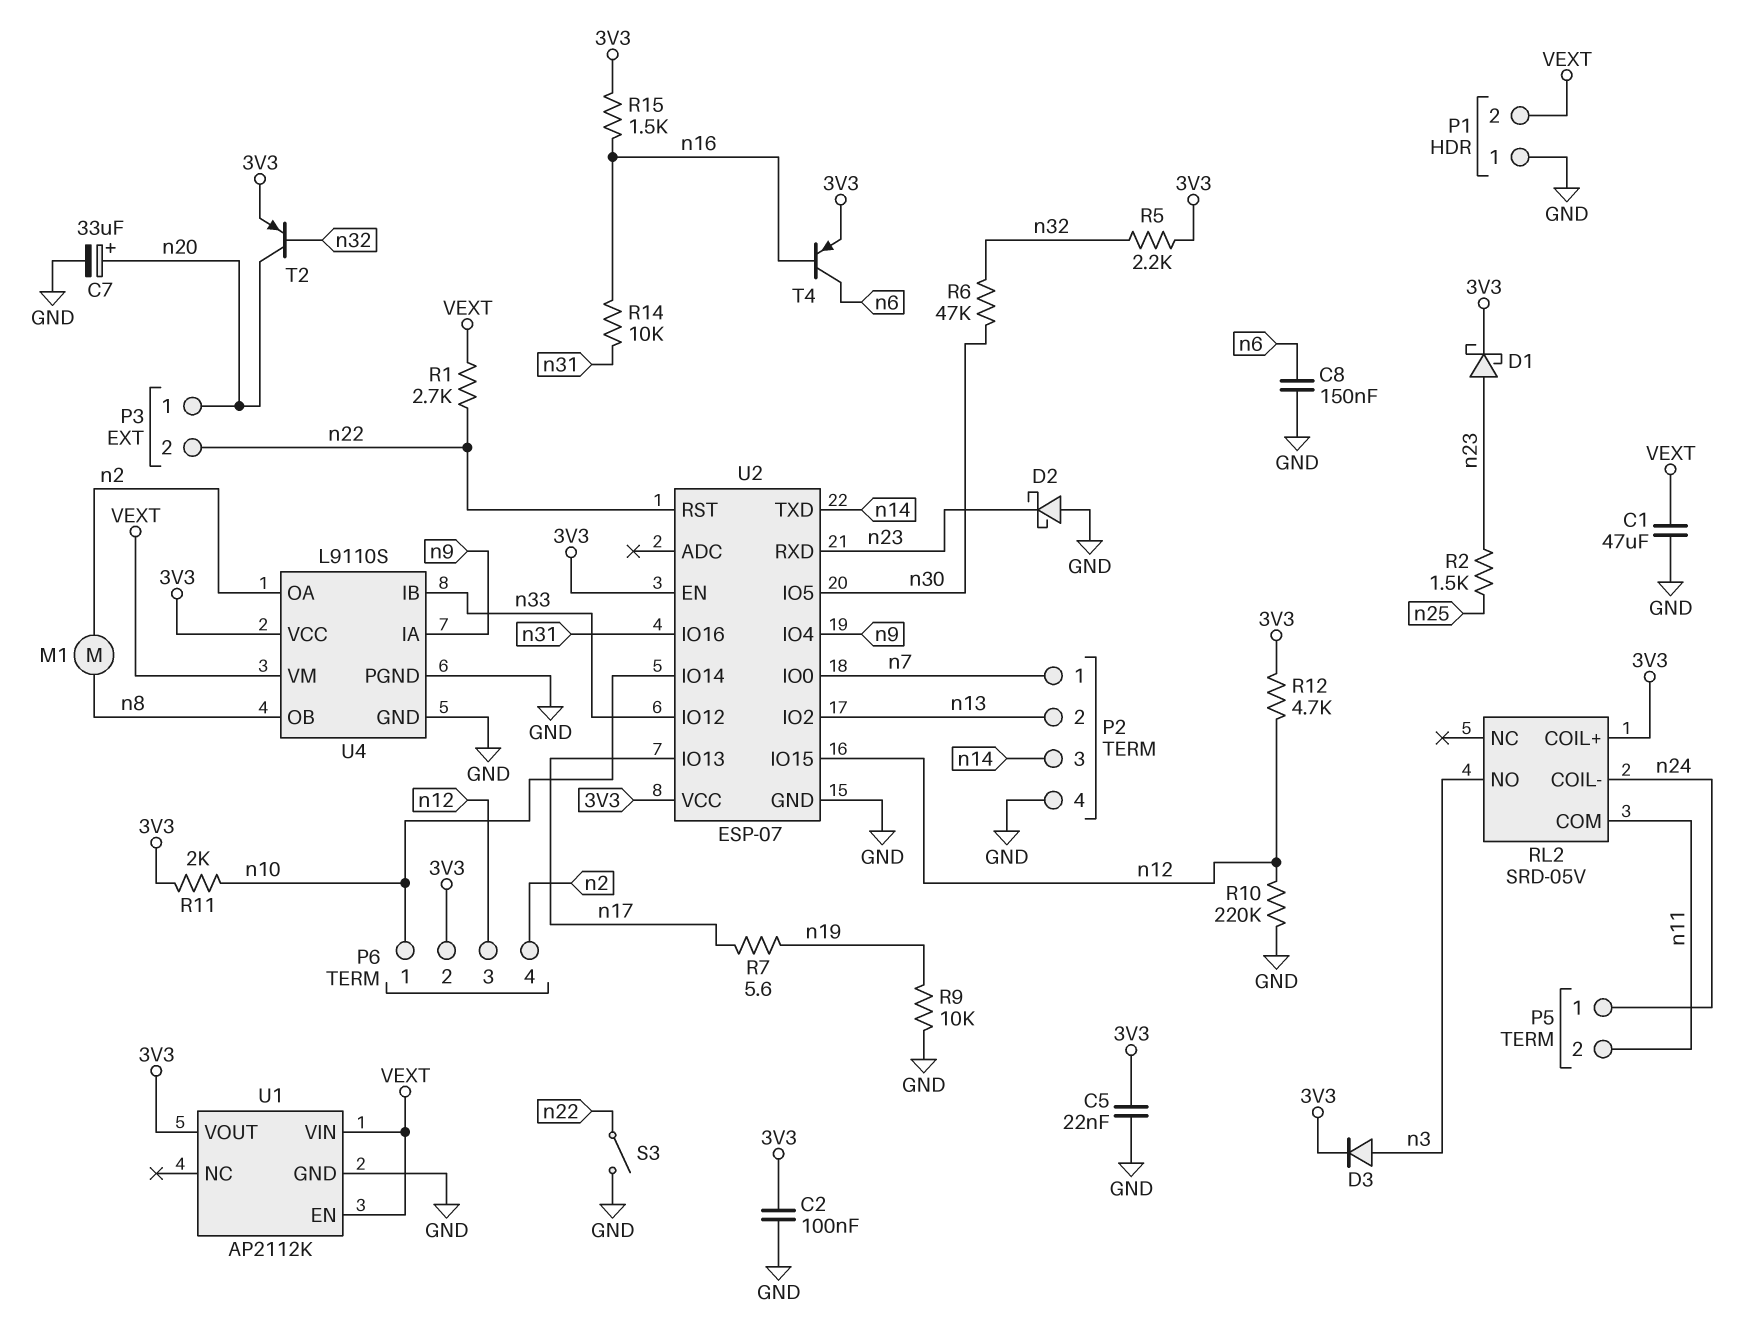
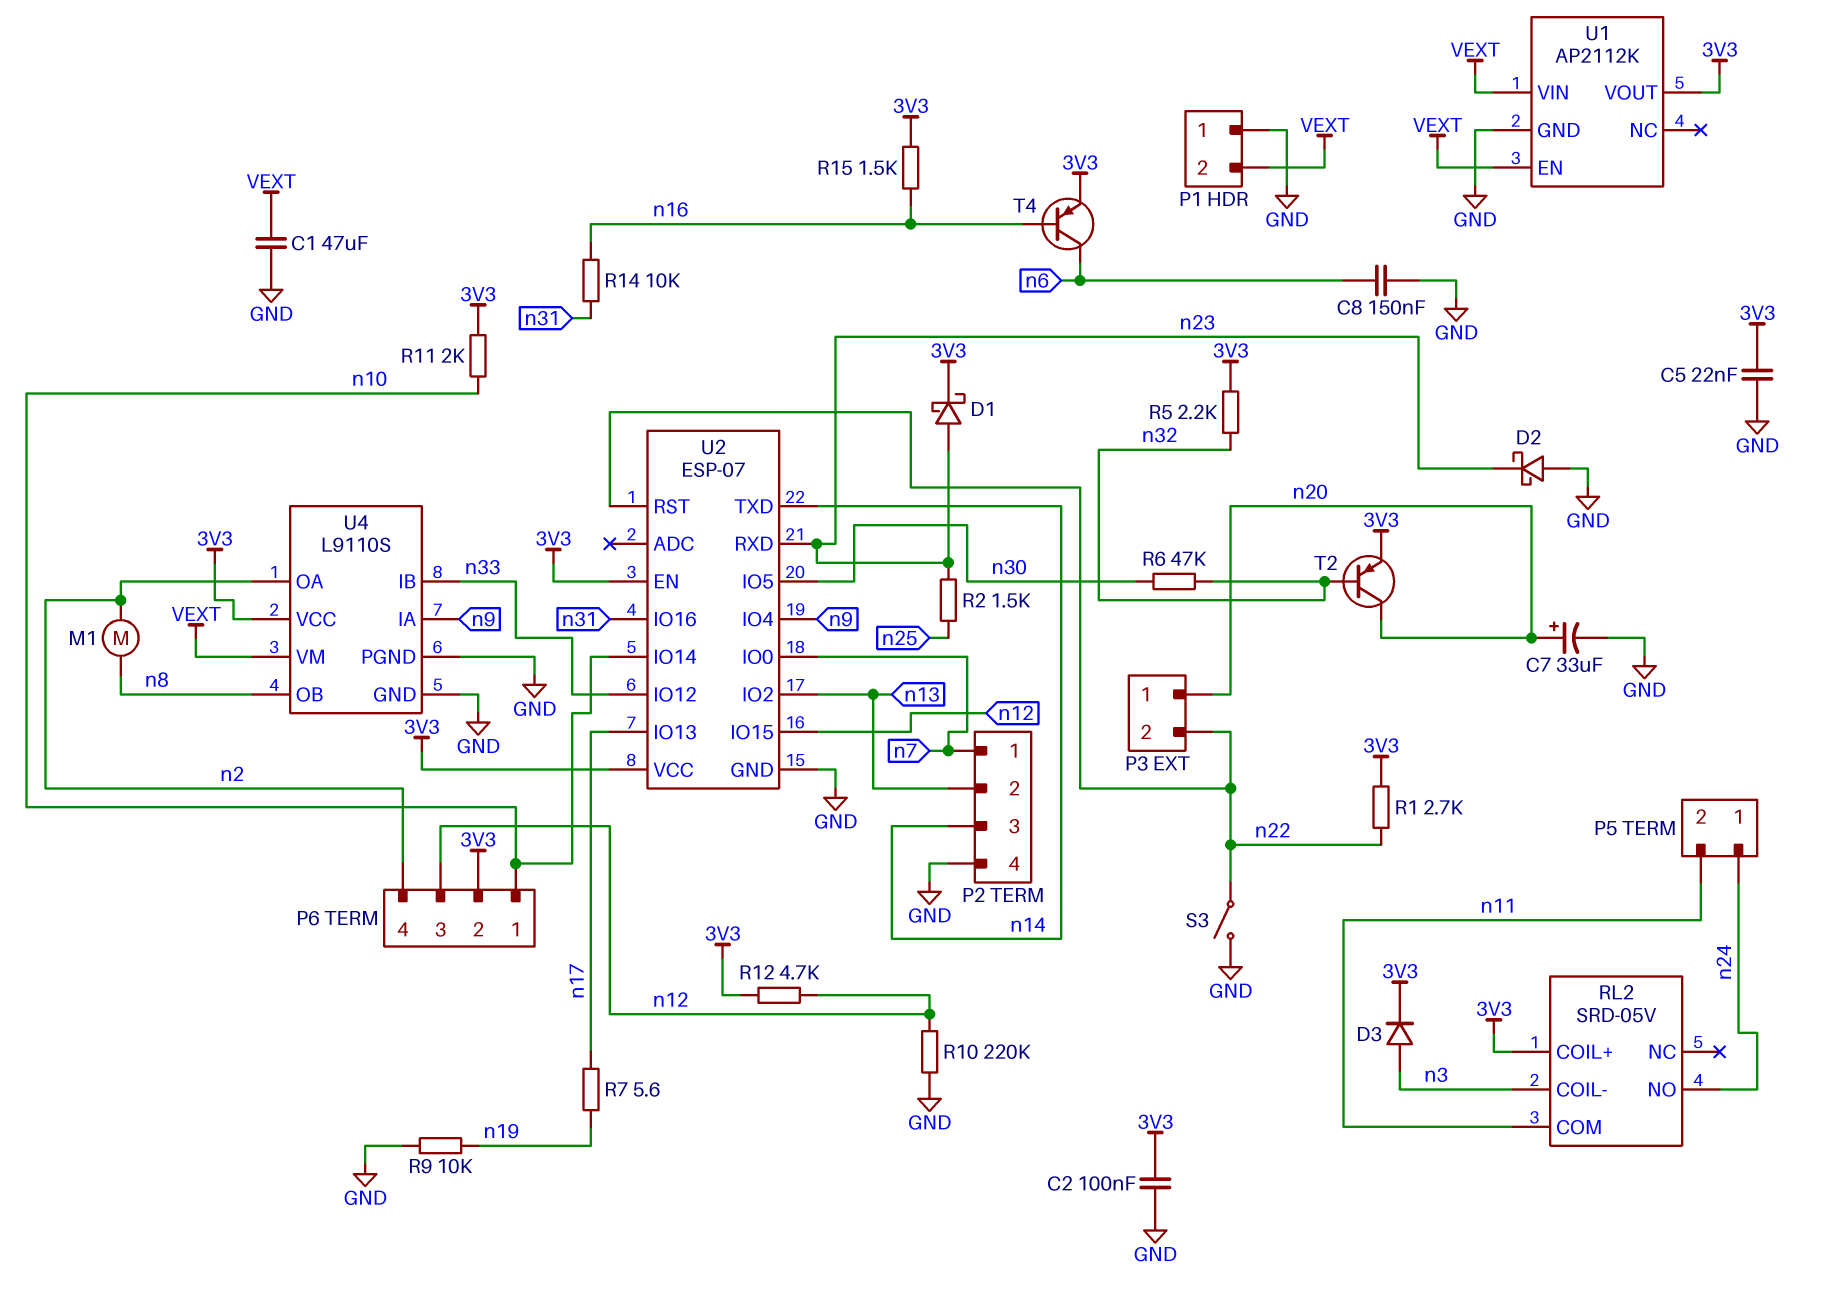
R1: 2.7k (VEXT, n22) -> 2.7k (3V3, n22)
RL2 pin COIL-: n24 -> n3
RL2 pin NO: n3 -> n24

